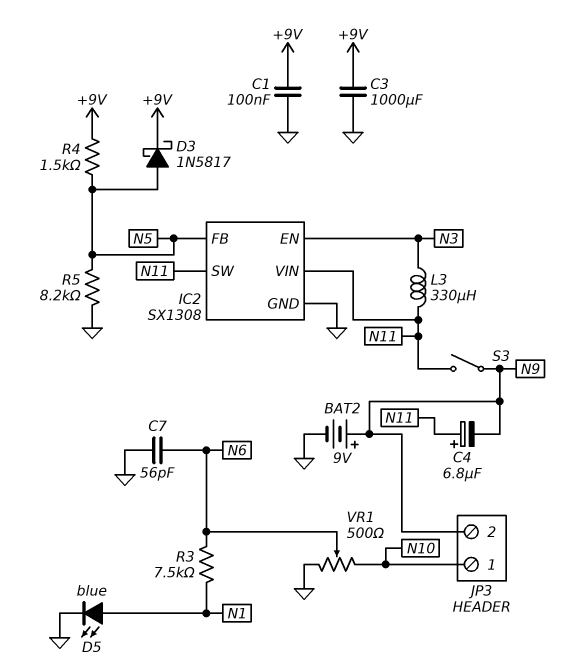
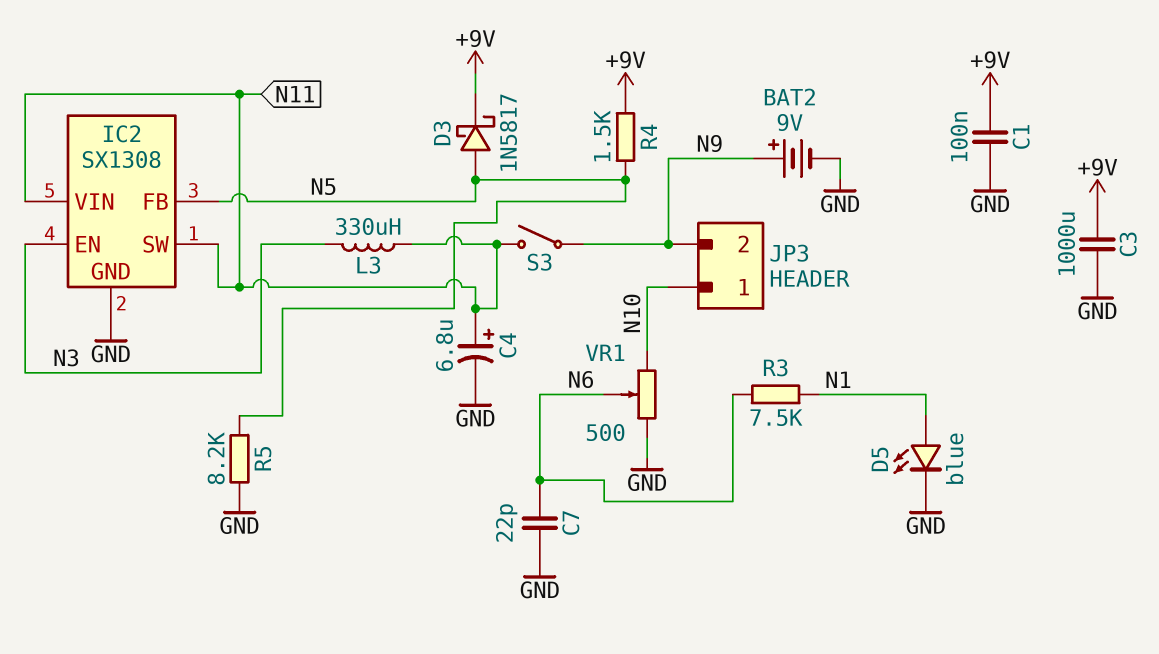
C4: 6.8uF (plus N11, minus N9) -> 6.8uF (plus N11, minus GND)
C7: 56pF (GND, N6) -> 22pF (GND, N6)

